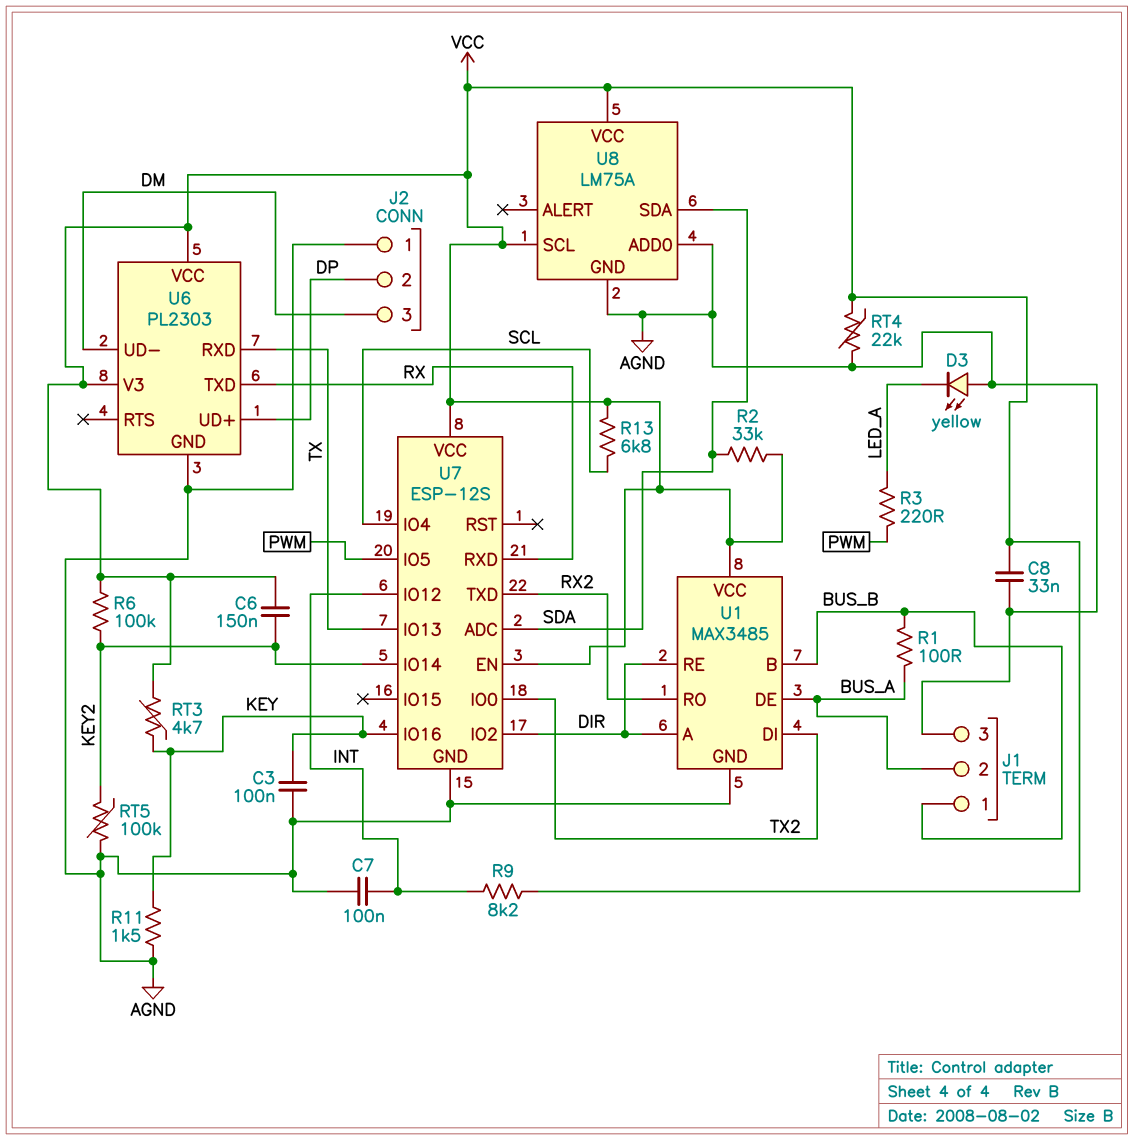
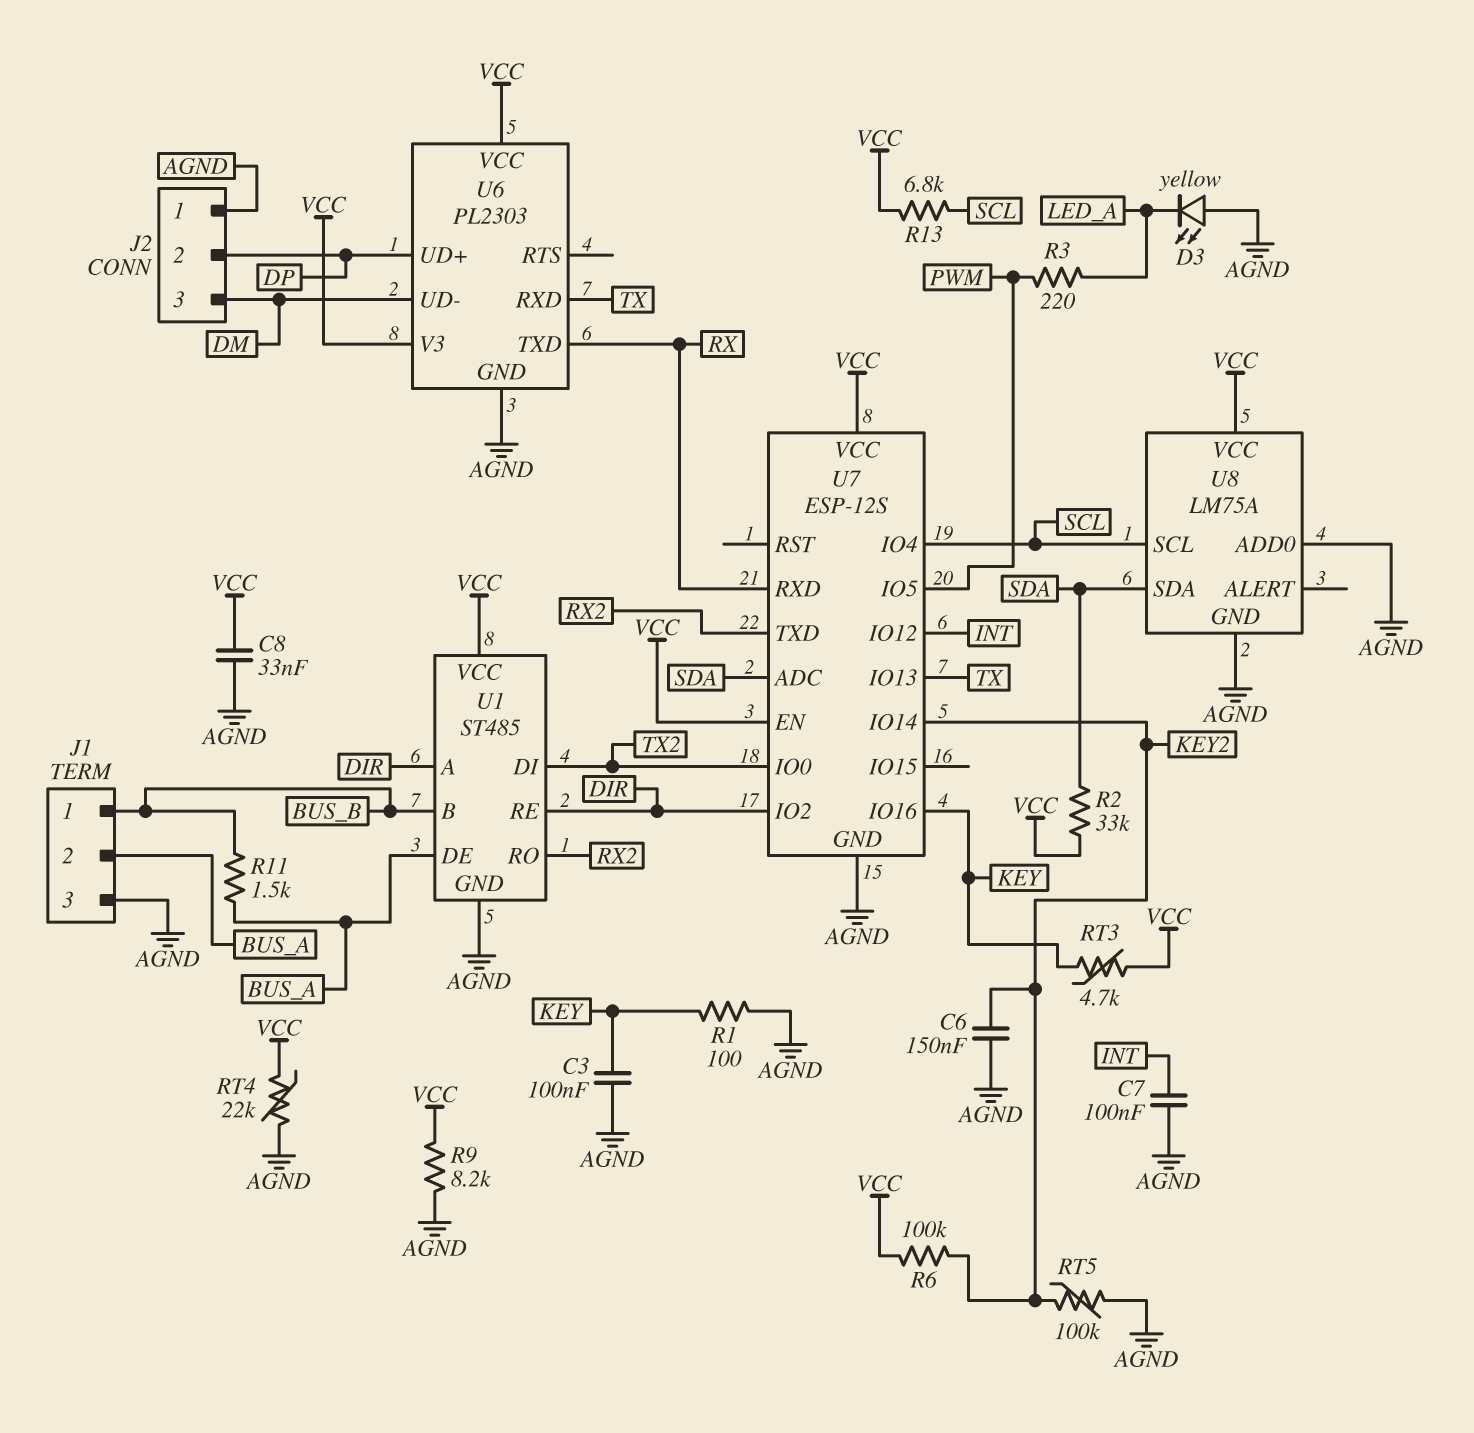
C6: 150nF (KEY2, VCC) -> 150nF (AGND, KEY2)
R1: 100 (BUS_A, BUS_B) -> 100 (AGND, KEY)
R9: 8.2k (INT, VCC) -> 8.2k (AGND, VCC)
R11: 1.5k (AGND, KEY) -> 1.5k (BUS_A, BUS_B)
U1: MAX3485 -> ST485
U8 pin SCL: VCC -> SCL

